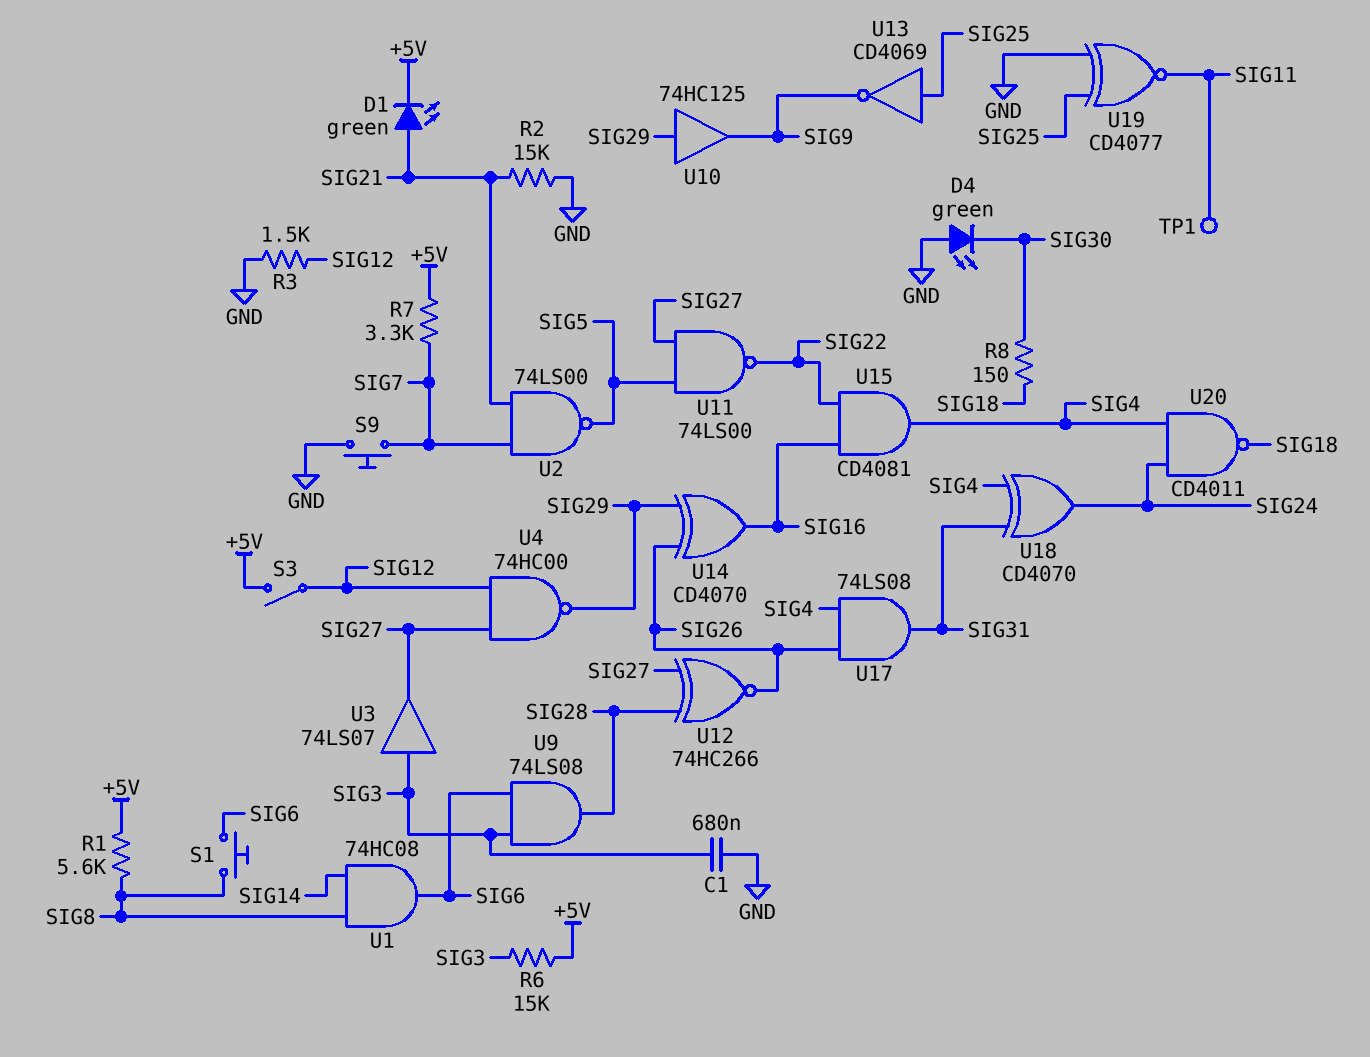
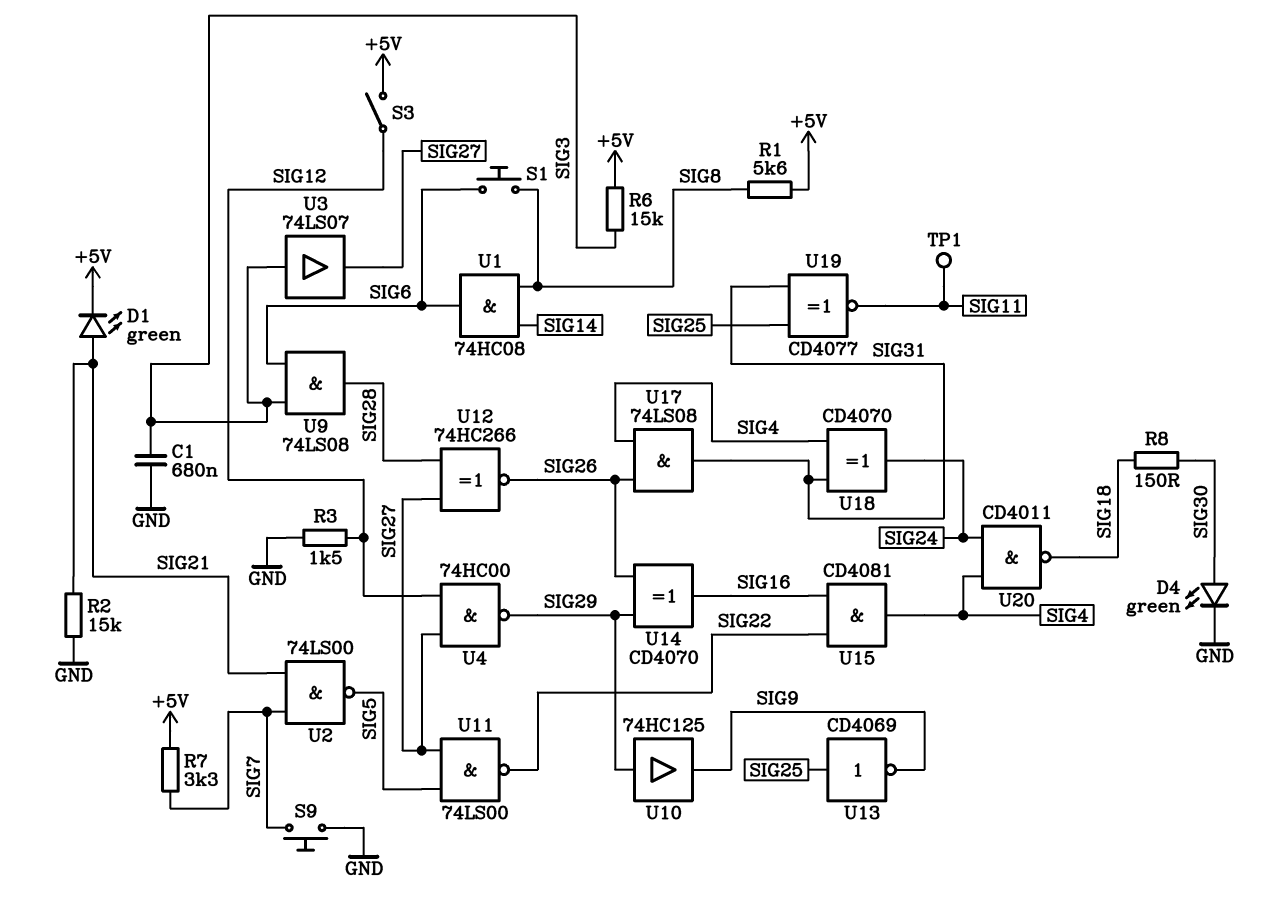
D4: LED green (A GND, K SIG30) -> LED green (A SIG30, K GND)
U19: XNOR CD4077 (in GND, in SIG25, out SIG11) -> XNOR CD4077 (in SIG25, in SIG31, out SIG11)

